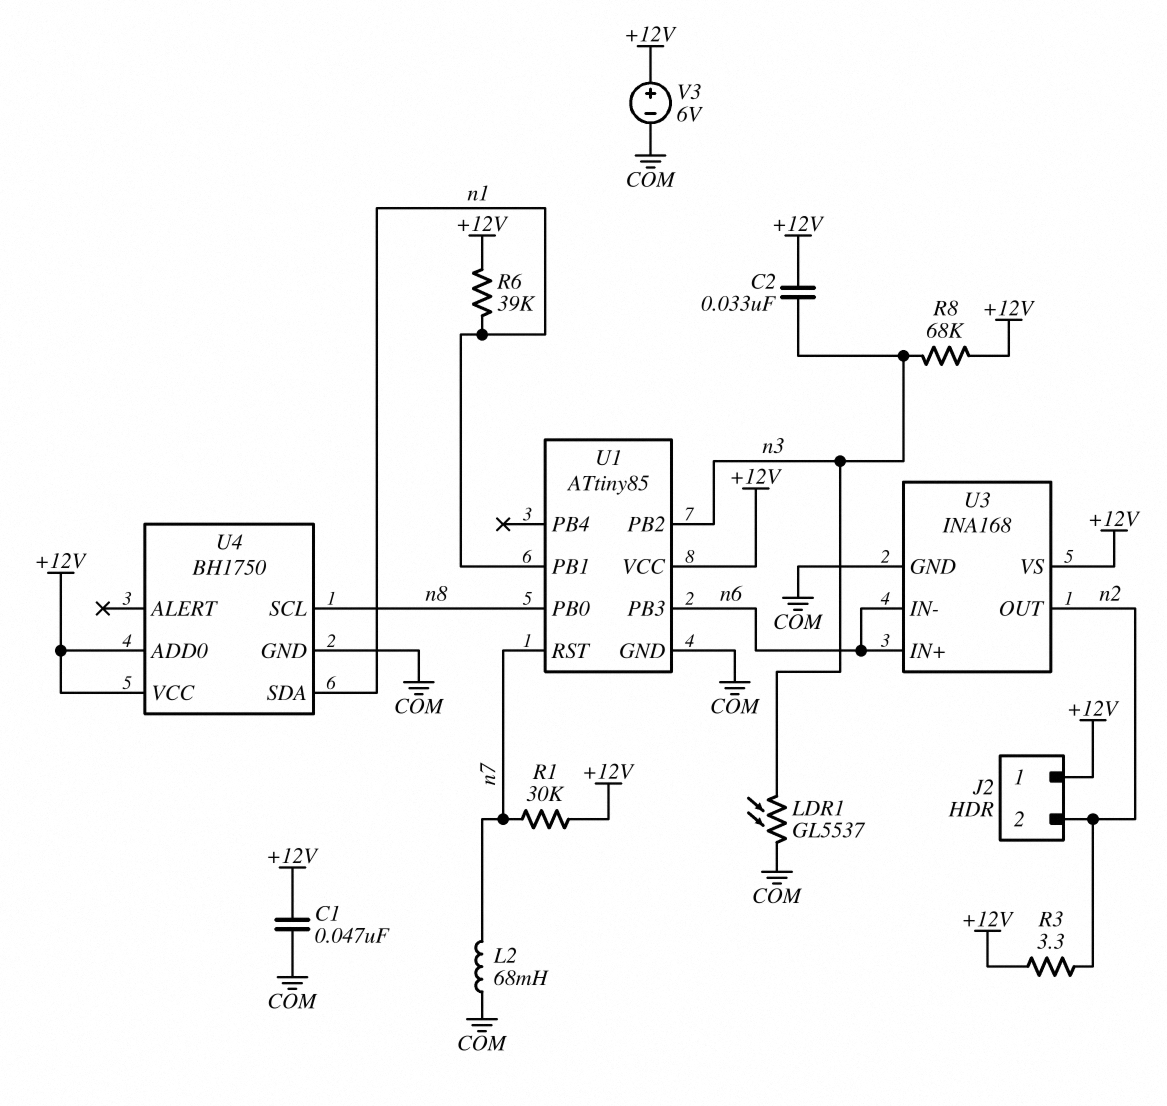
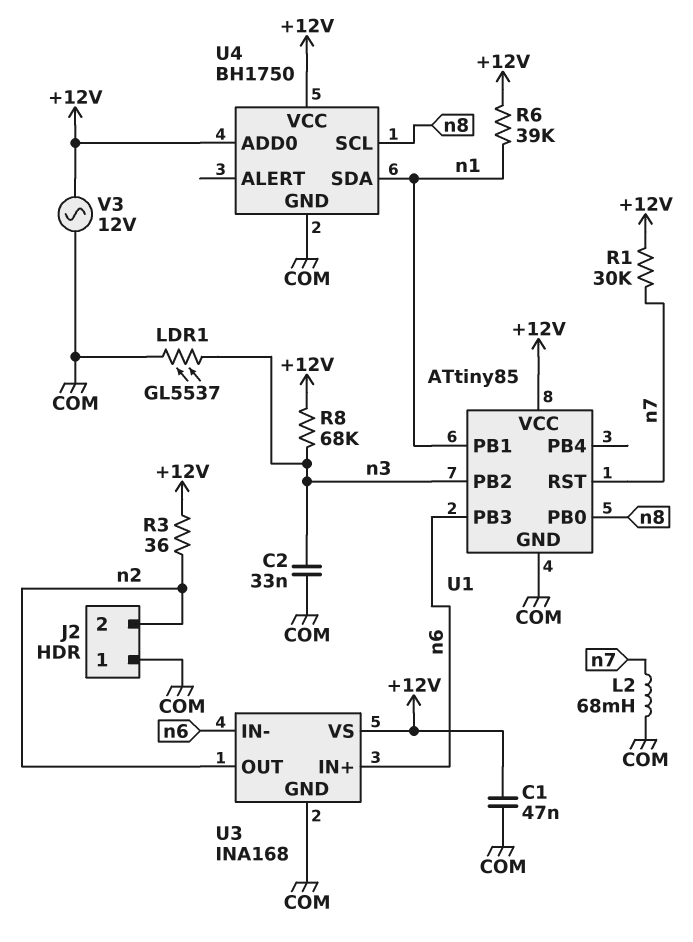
C2: 33nF (+12V, n3) -> 33nF (COM, n3)
J2 pin 1: +12V -> COM
R3: 3.3 (+12V, n2) -> 36 (+12V, n2)
V3: 6V (plus +12V, minus COM) -> AC 12V (+12V, COM)

